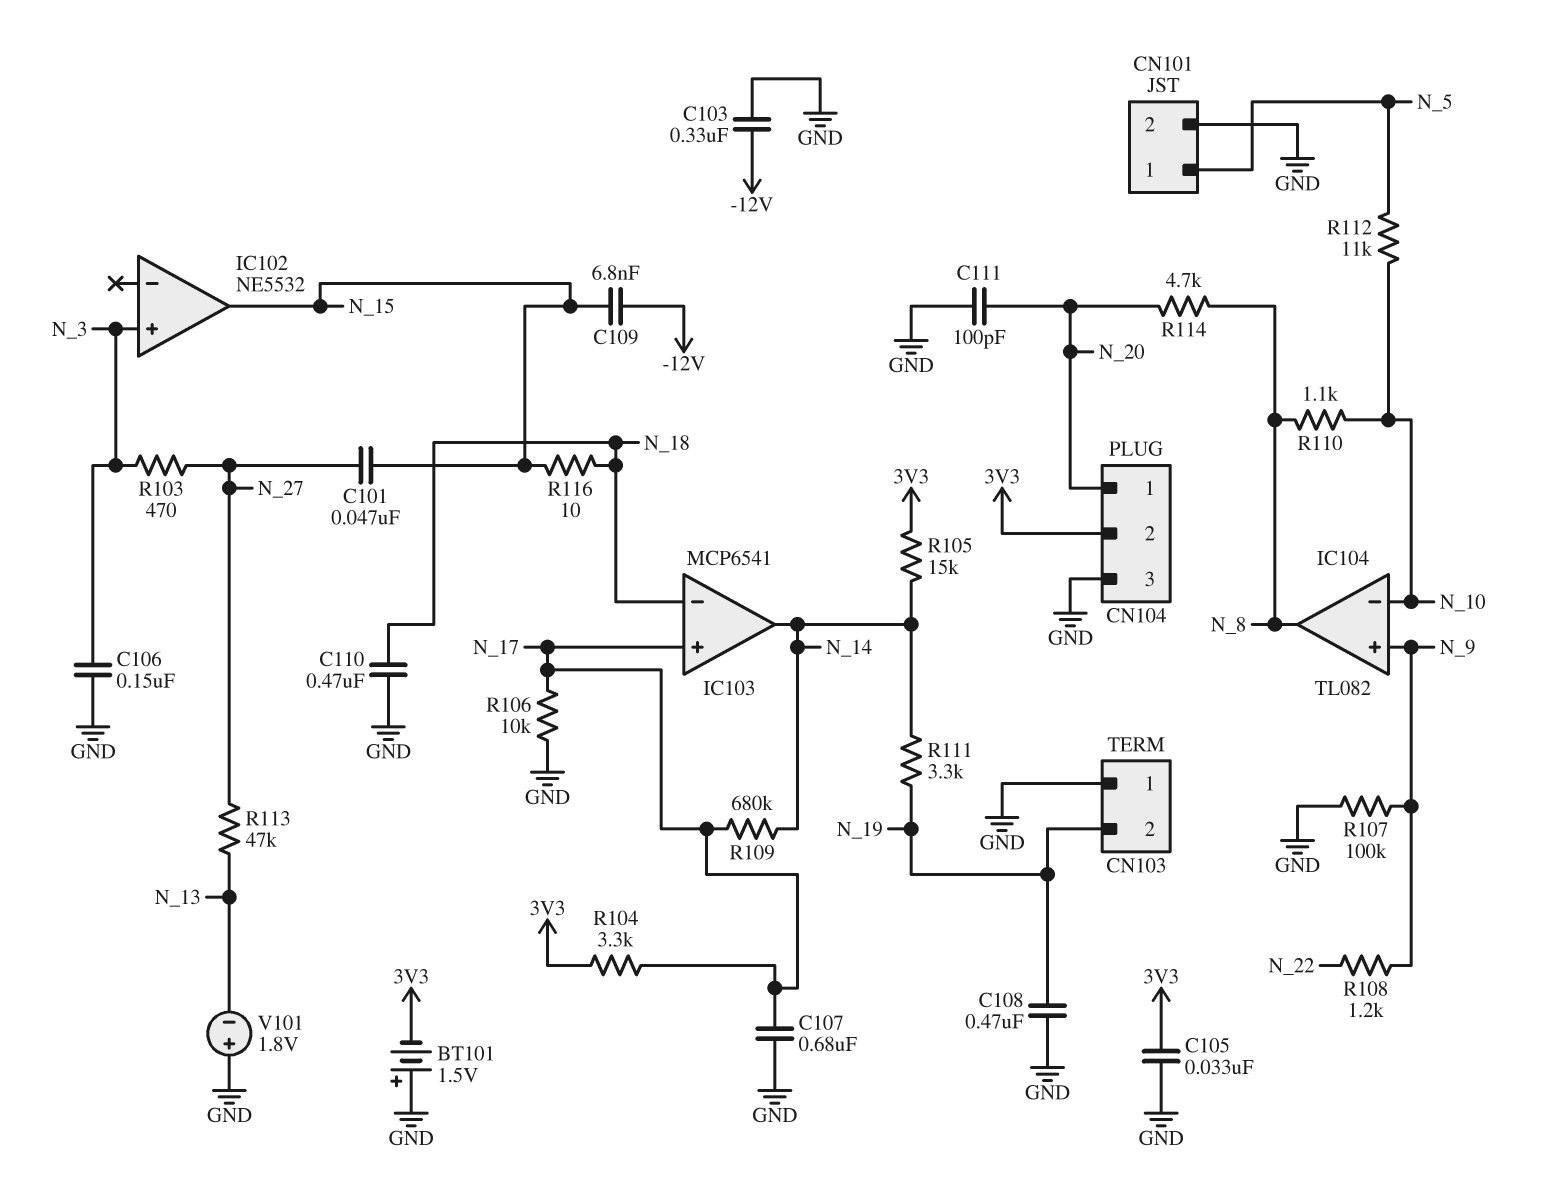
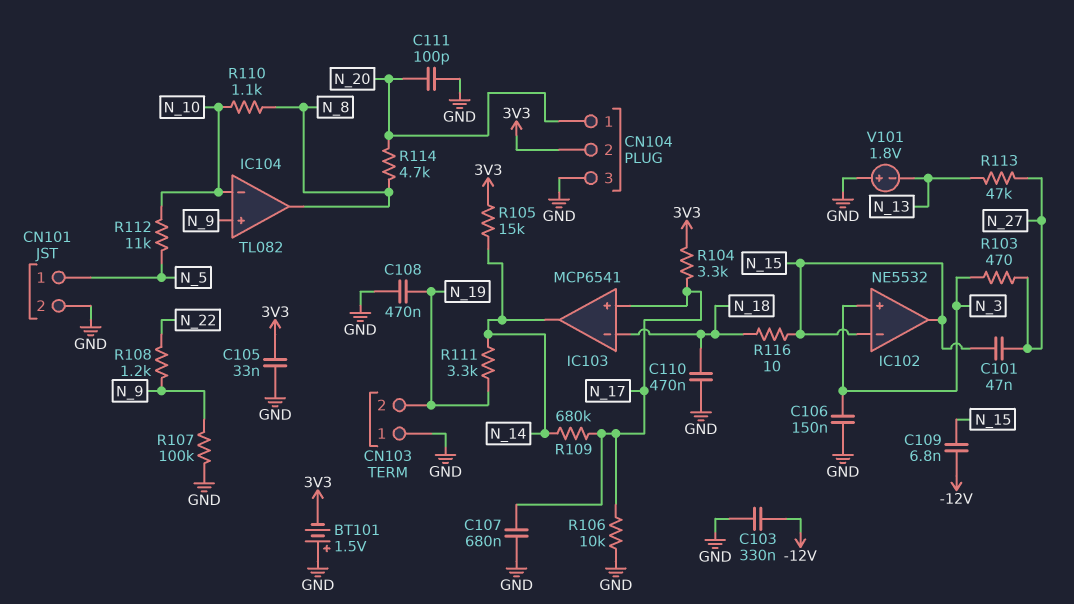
IC102 pin in-: none -> N_15

